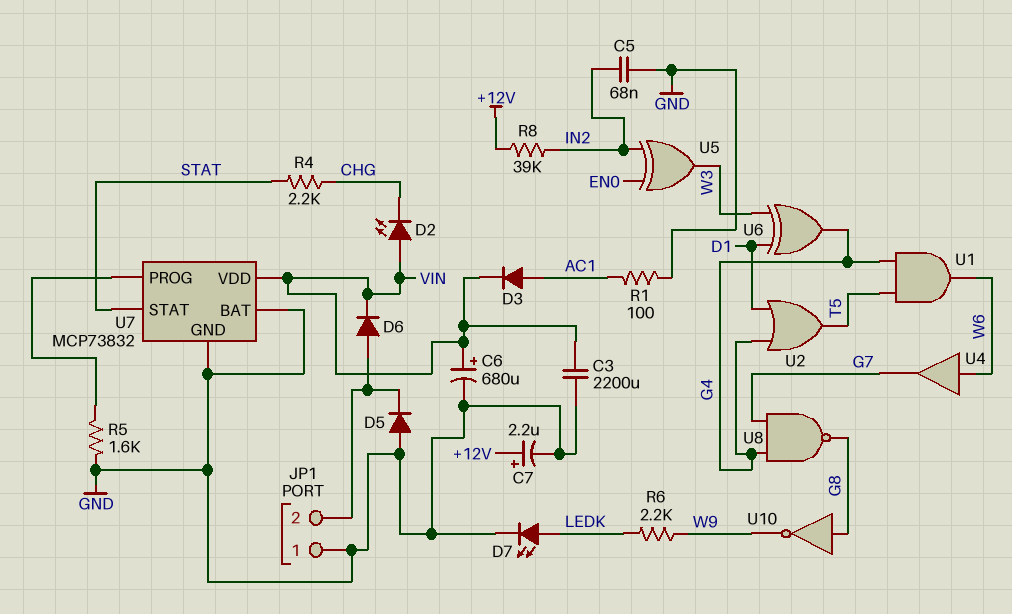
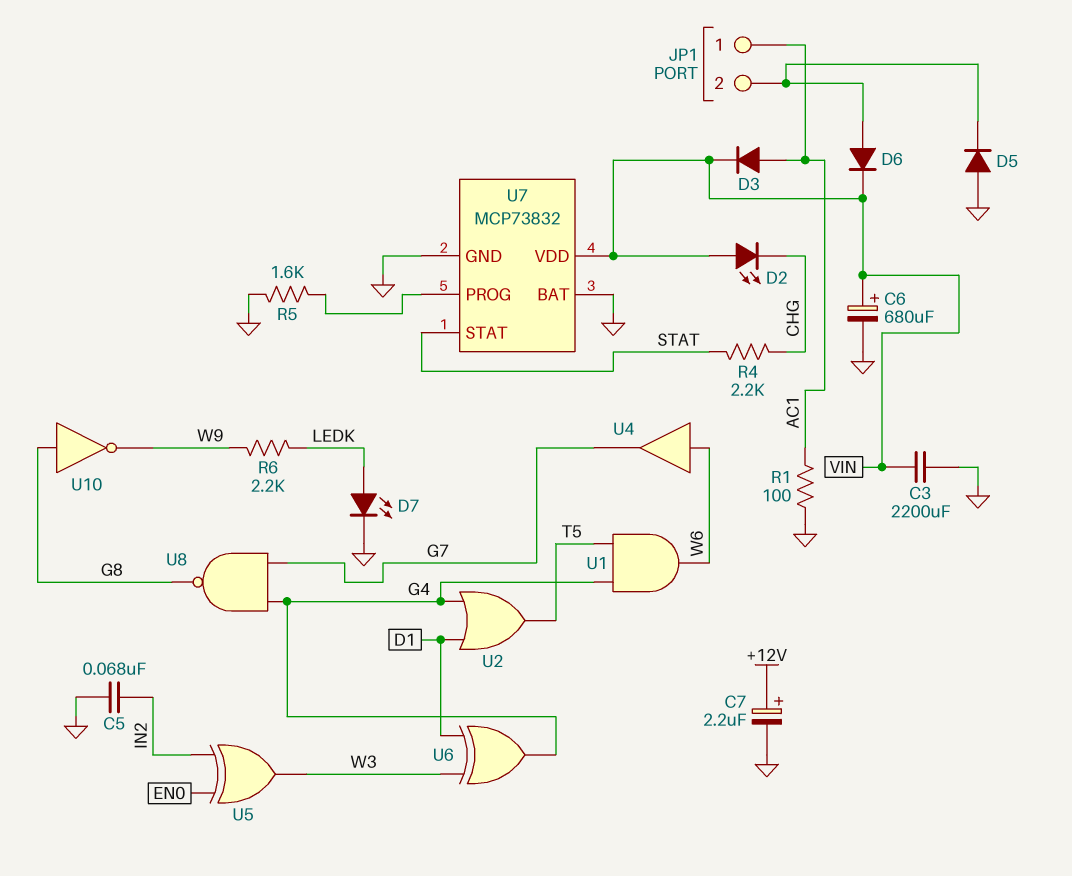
JP1 pin 1: GND -> AC1
R8: 39k (+12V, IN2) -> none

